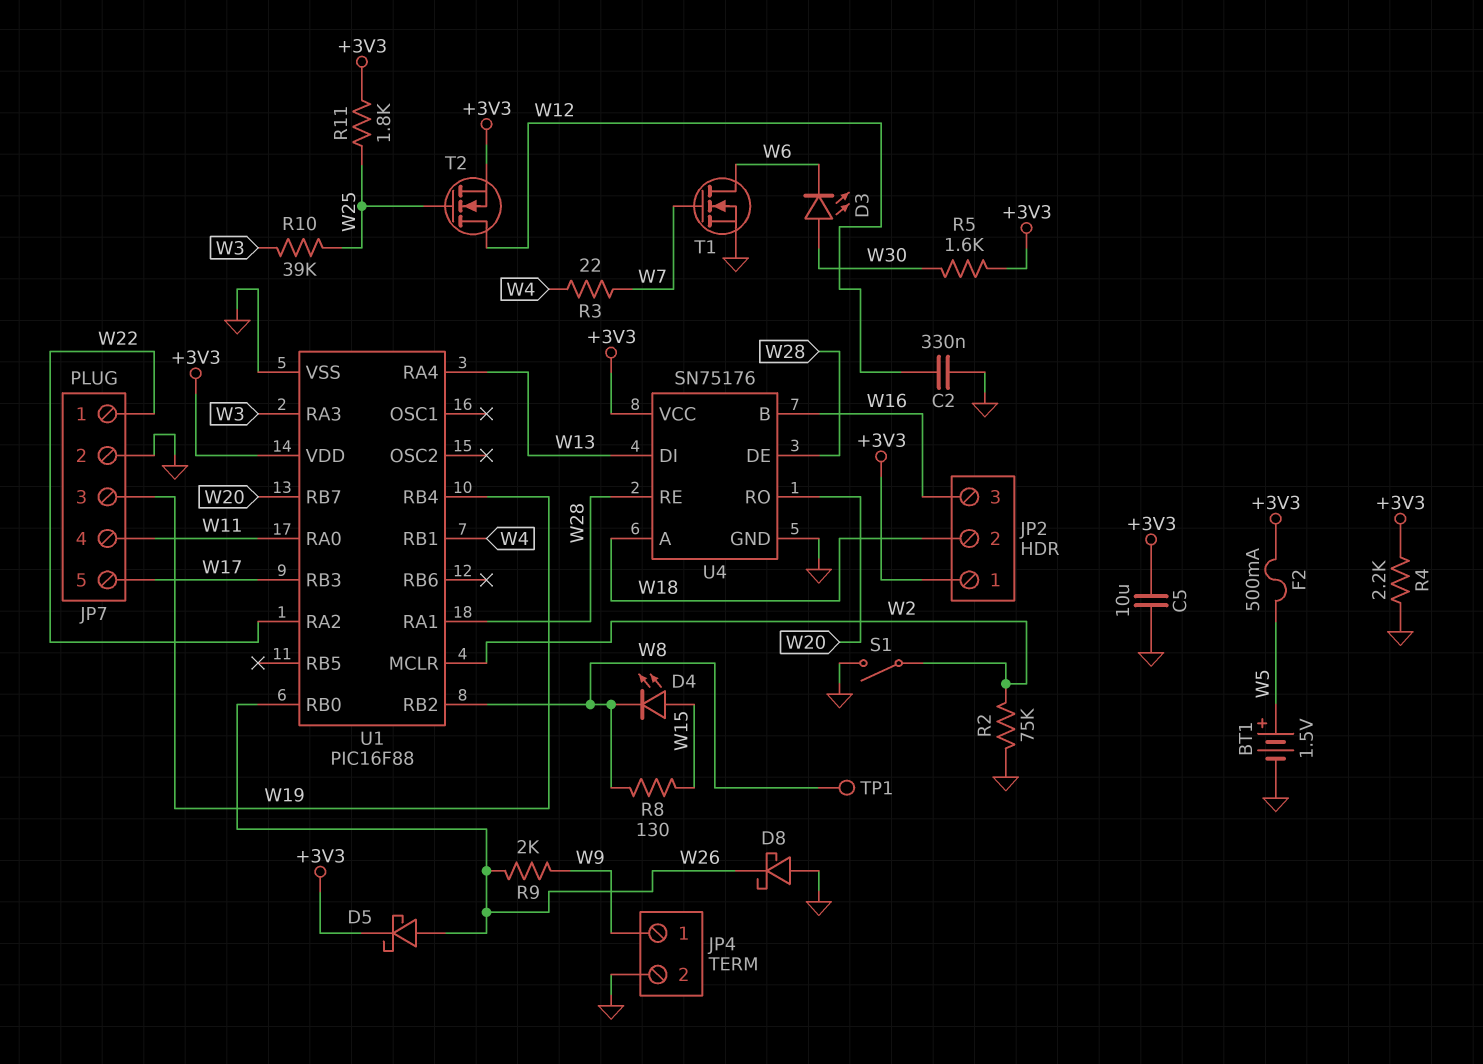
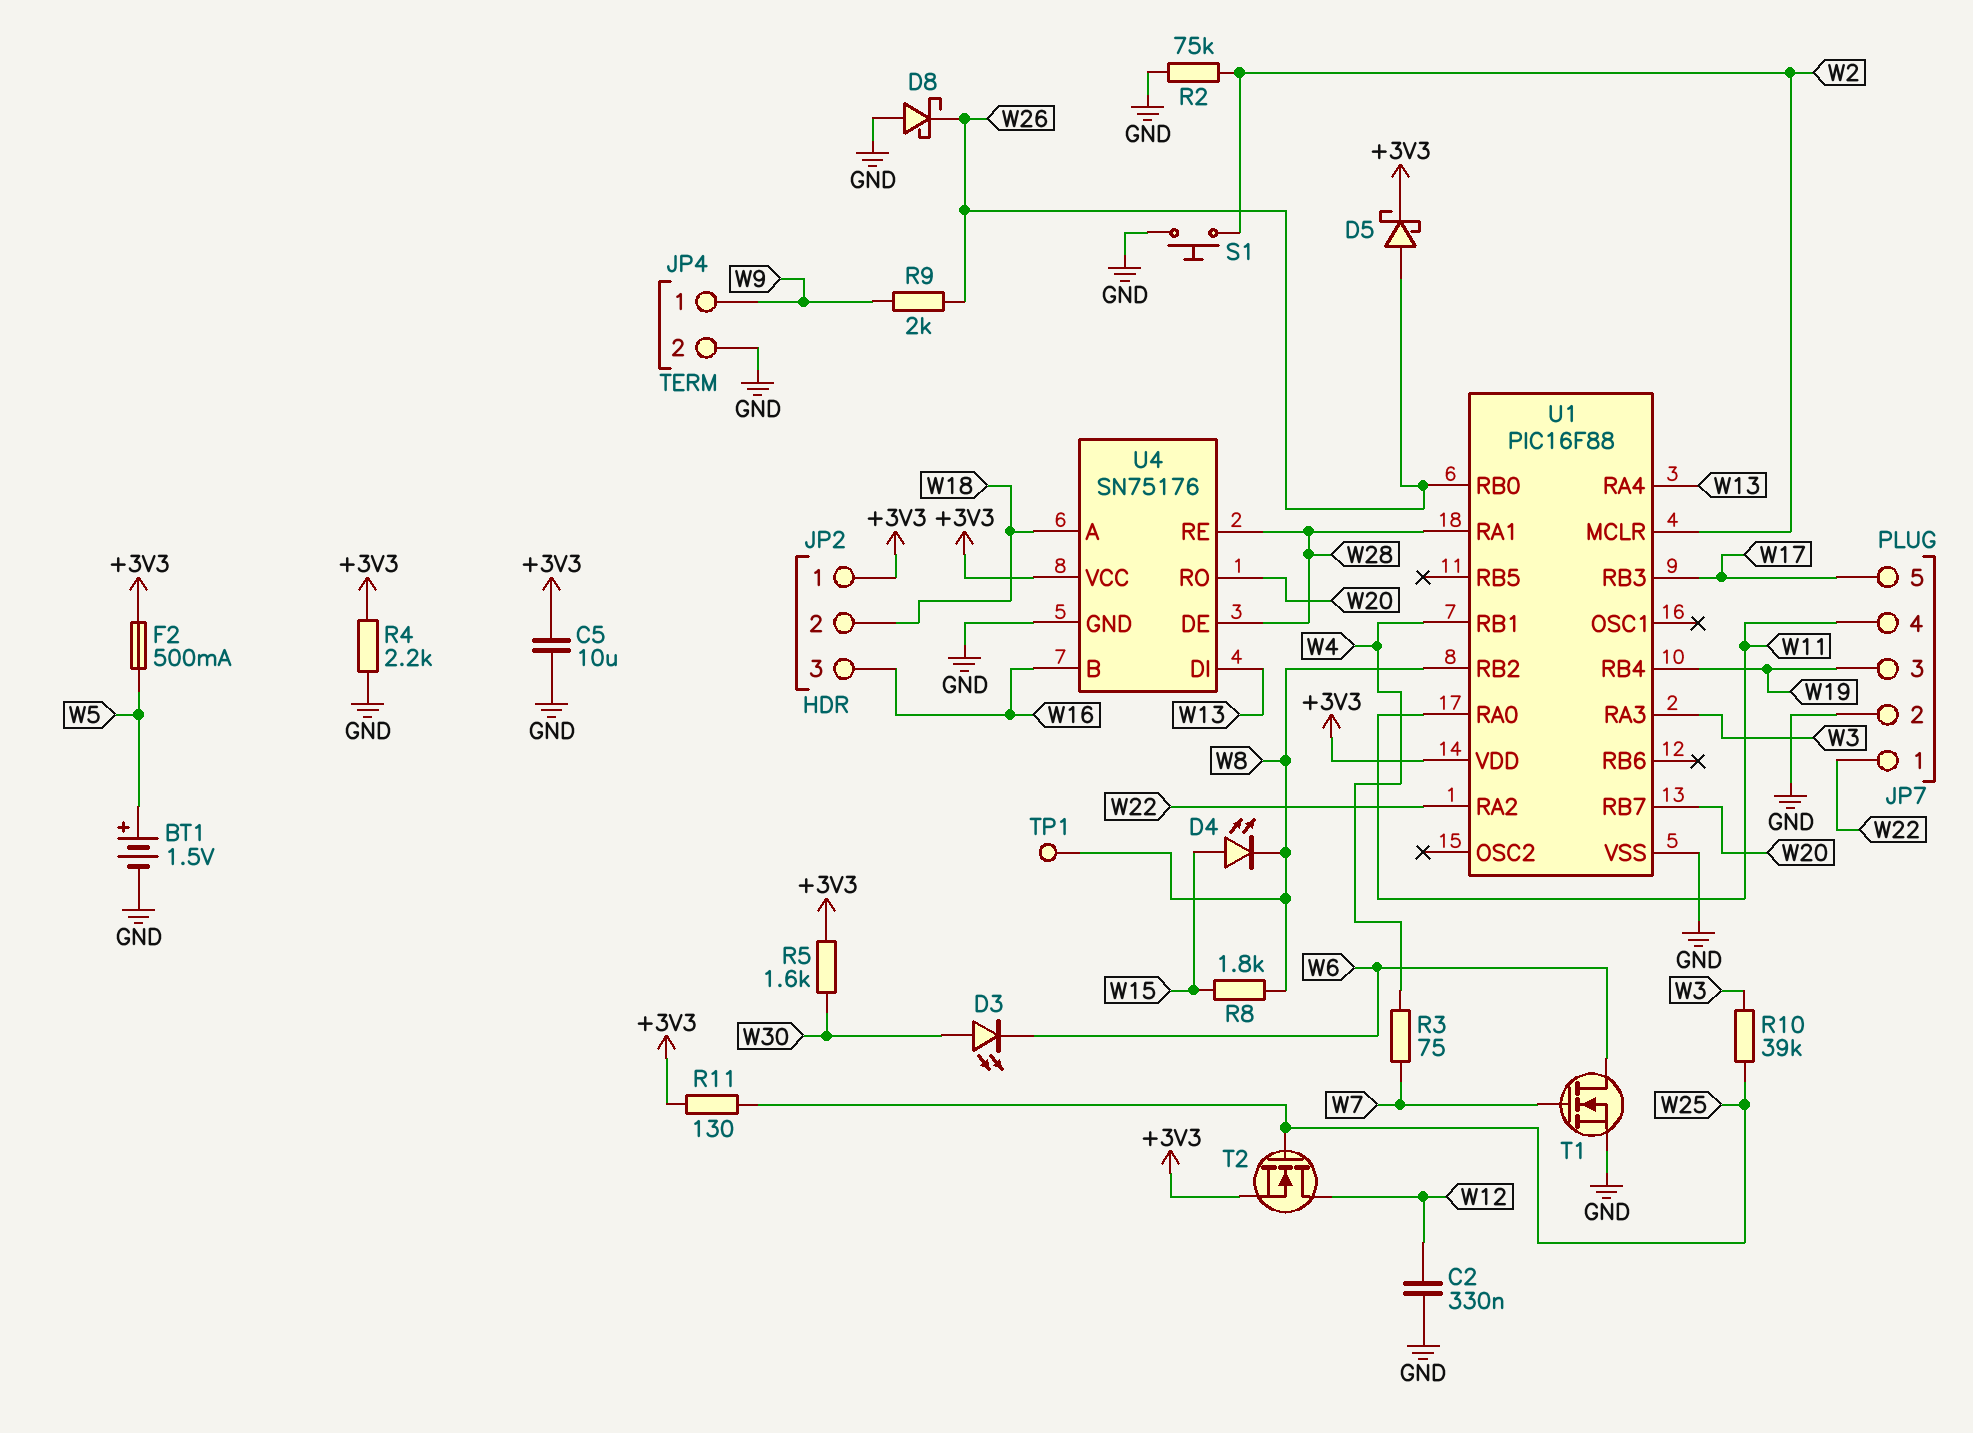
R3: 22 (W4, W7) -> 75 (W4, W7)
R8: 130 (W8, W15) -> 1.8k (W8, W15)
R11: 1.8k (+3V3, W25) -> 130 (+3V3, W25)
S1: switch (GND, W2) -> button (GND, W2)

